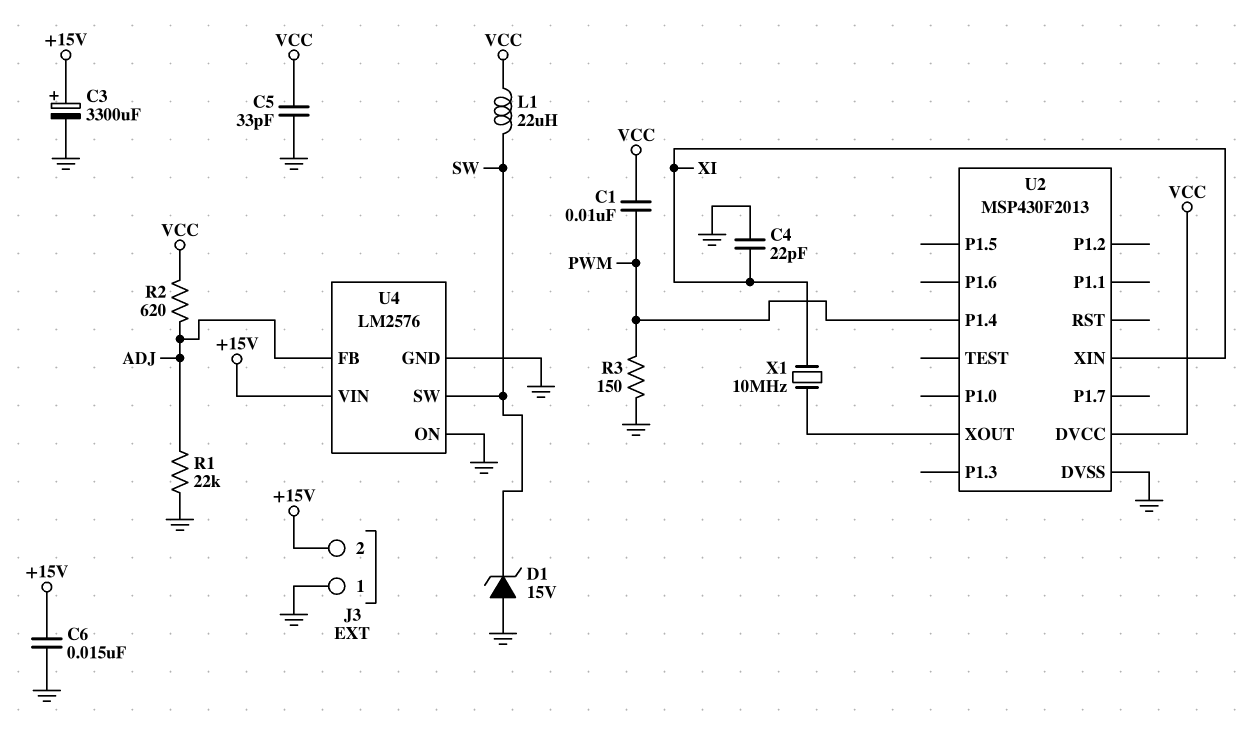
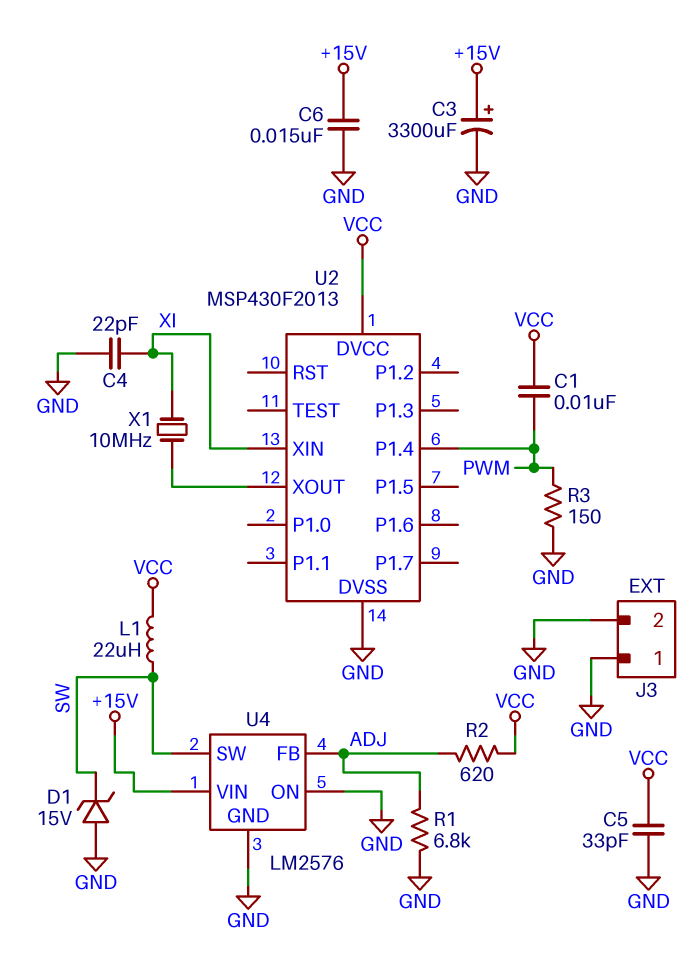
J3 pin 2: +15V -> GND
R1: 22k (ADJ, GND) -> 6.8k (ADJ, GND)

